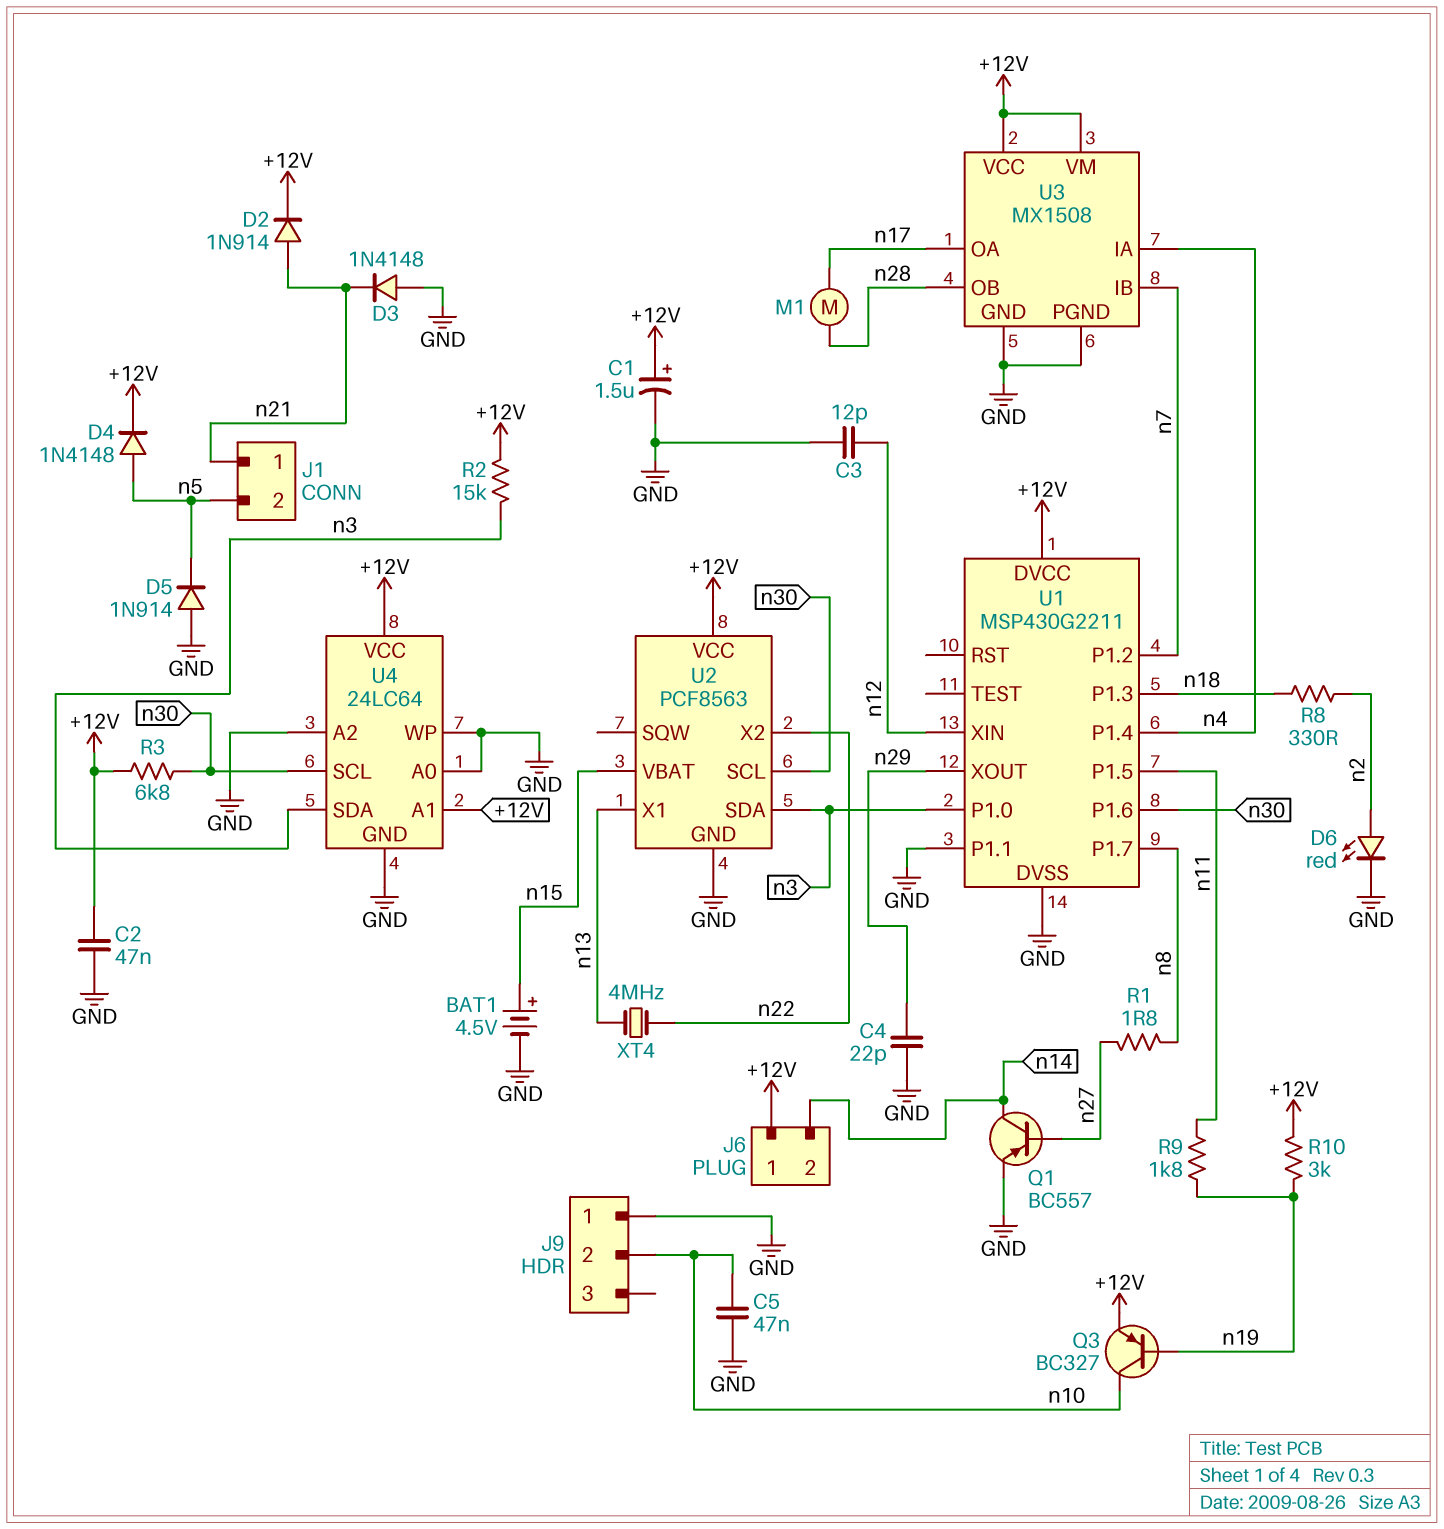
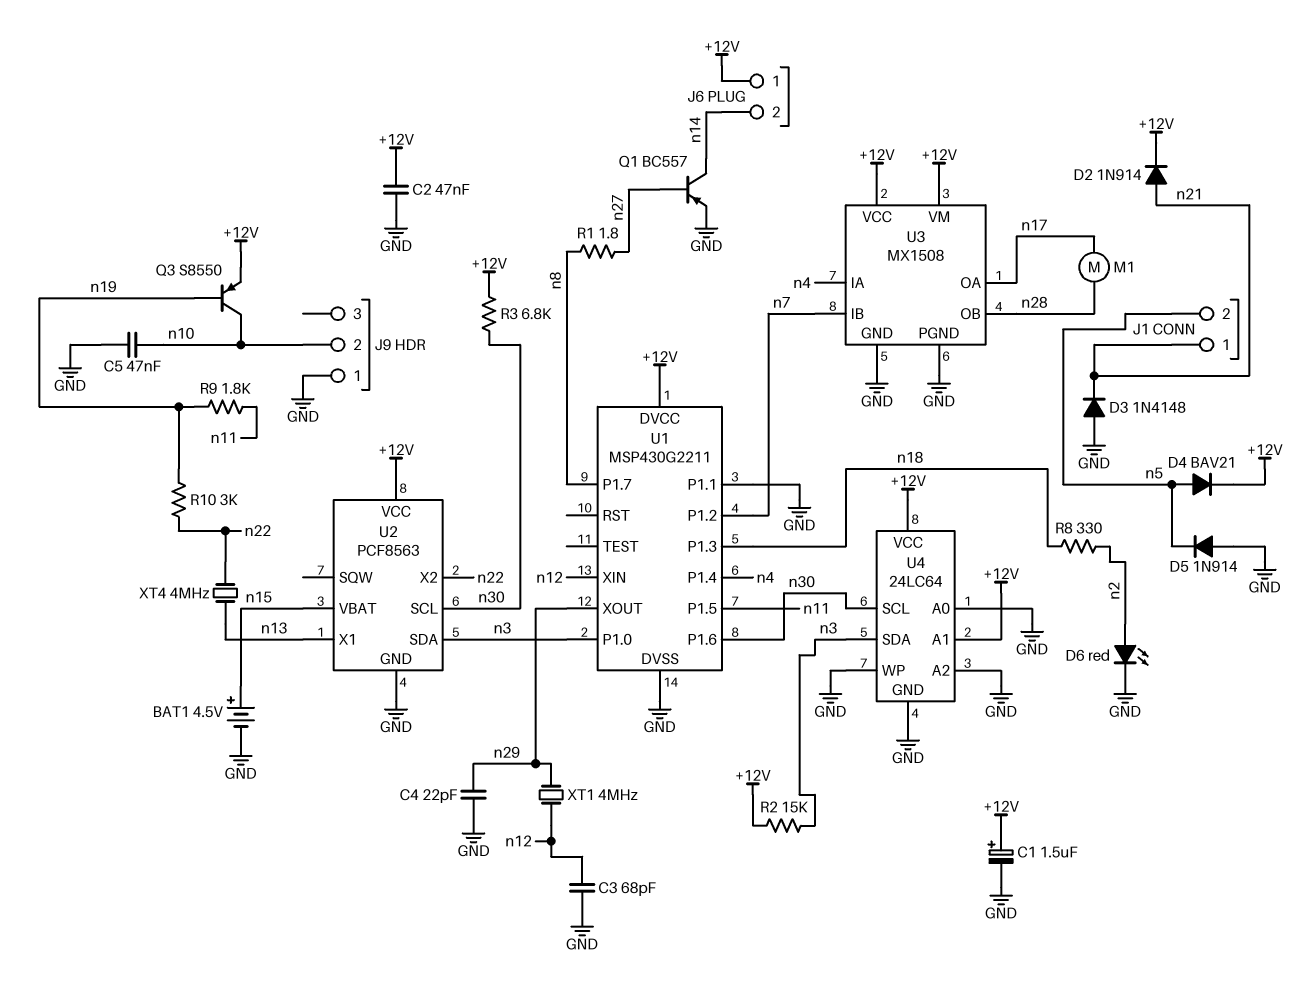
C3: 12pF (GND, n12) -> 68pF (GND, n12)
D4: diode 1N4148 (A n5, K +12V) -> diode BAV21 (A n5, K +12V)
Q3: PNP BC327 (B n19, C n10, E +12V) -> PNP S8550 (B n19, C n10, E +12V)
R10: 3k (+12V, n19) -> 3k (n19, n22)
XT1: none -> 4MHz (n12, n29)

